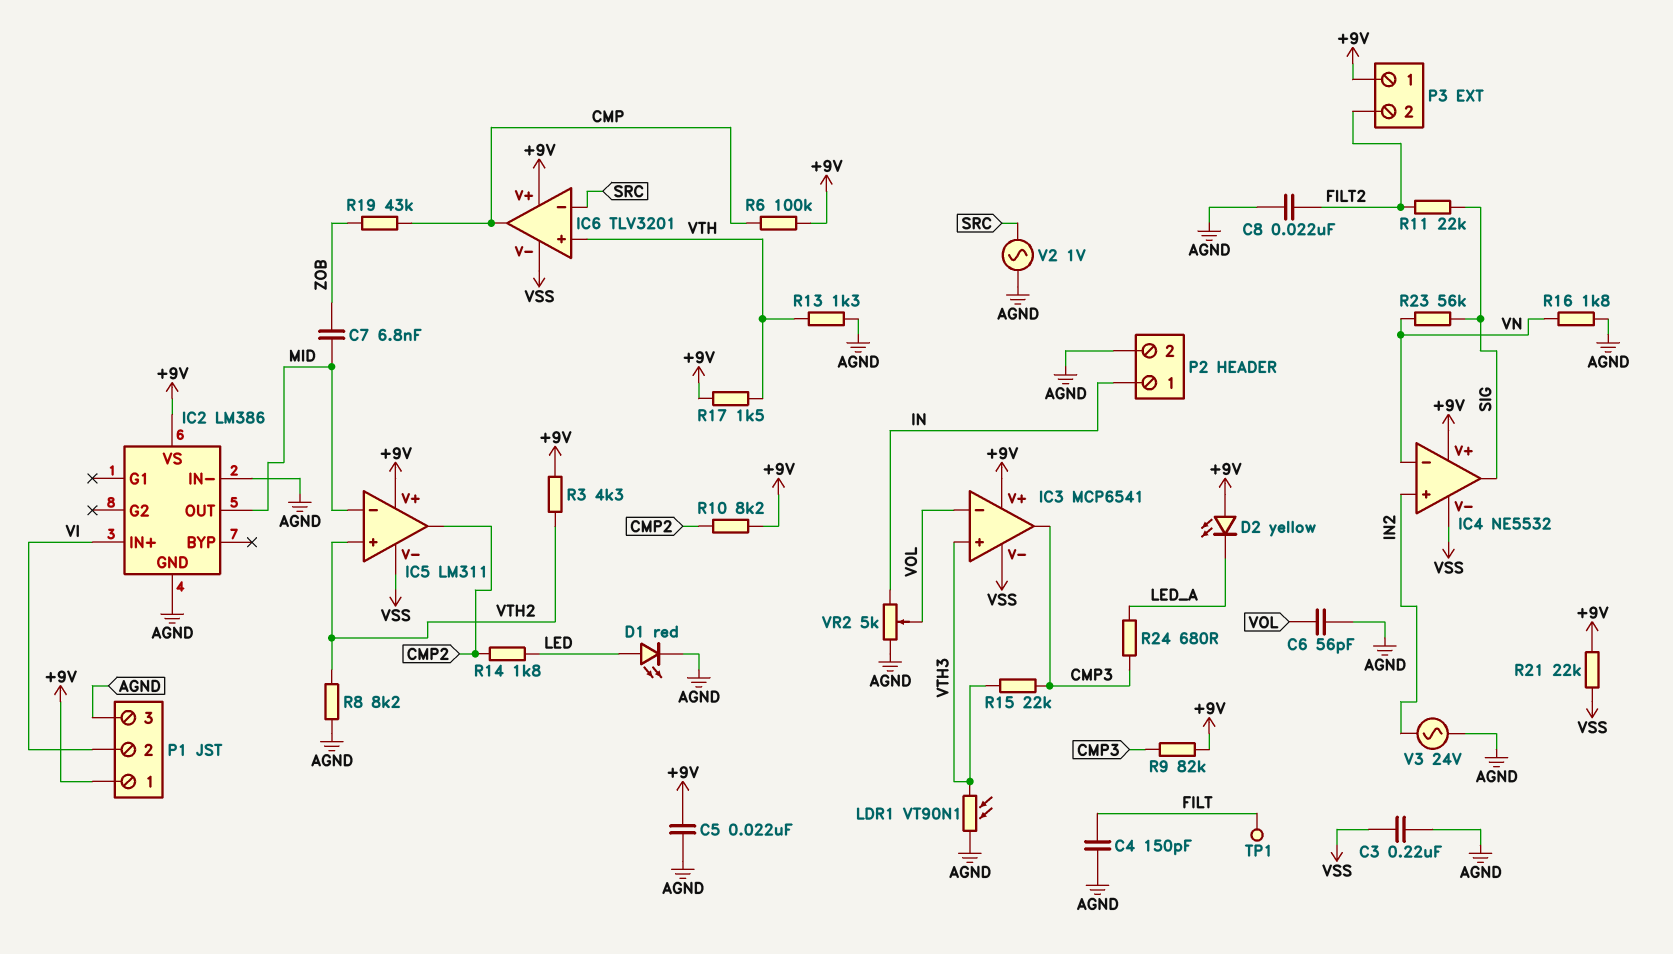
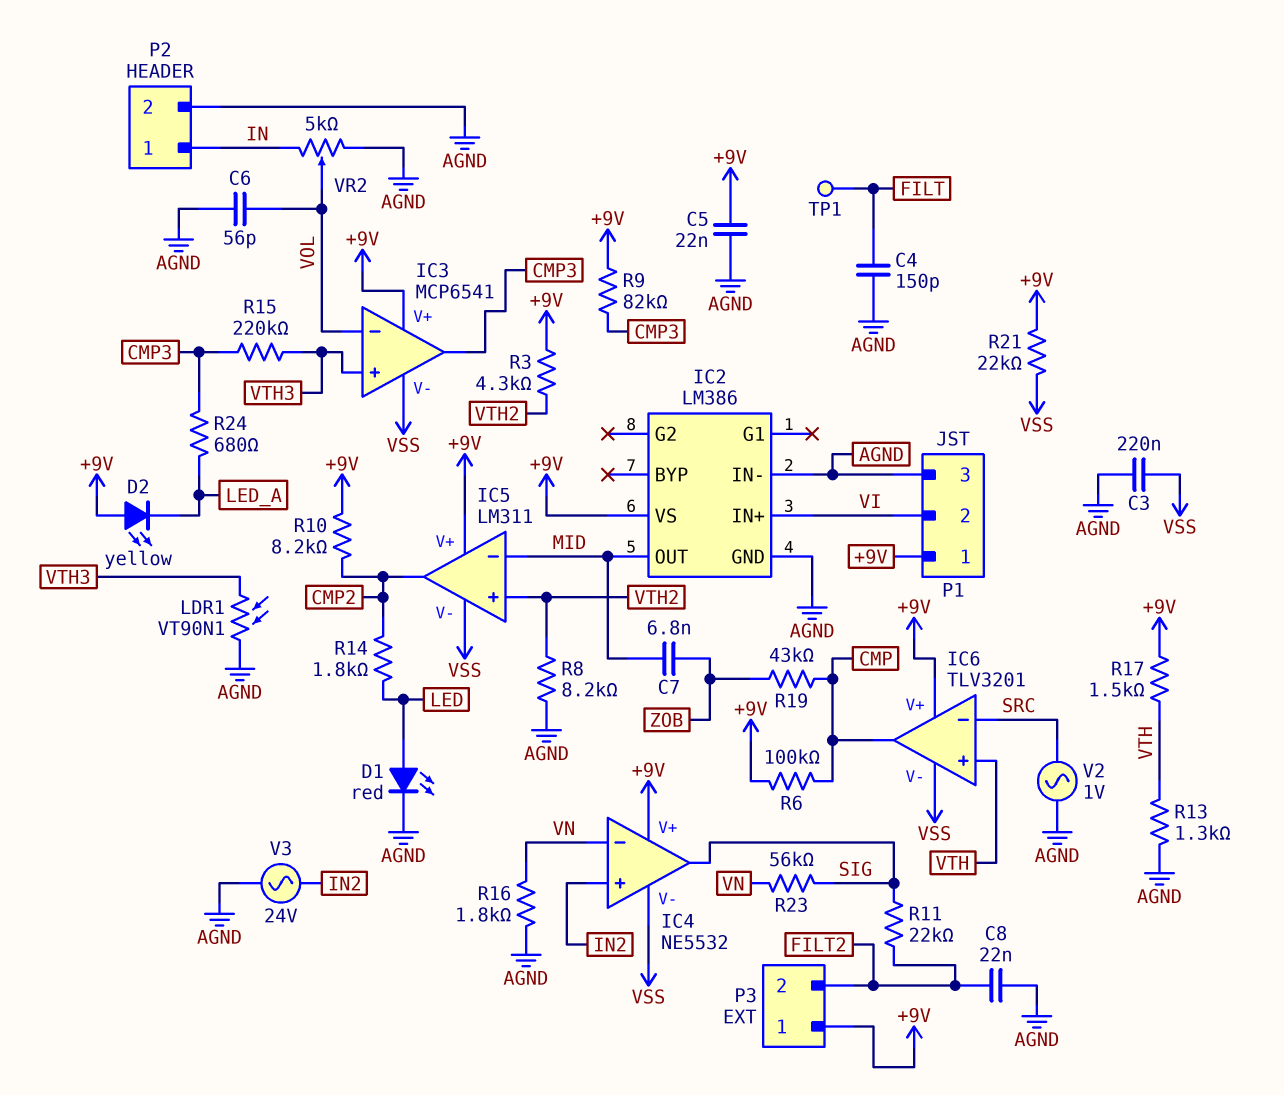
R15: 22k (CMP3, VTH3) -> 220k (CMP3, VTH3)

